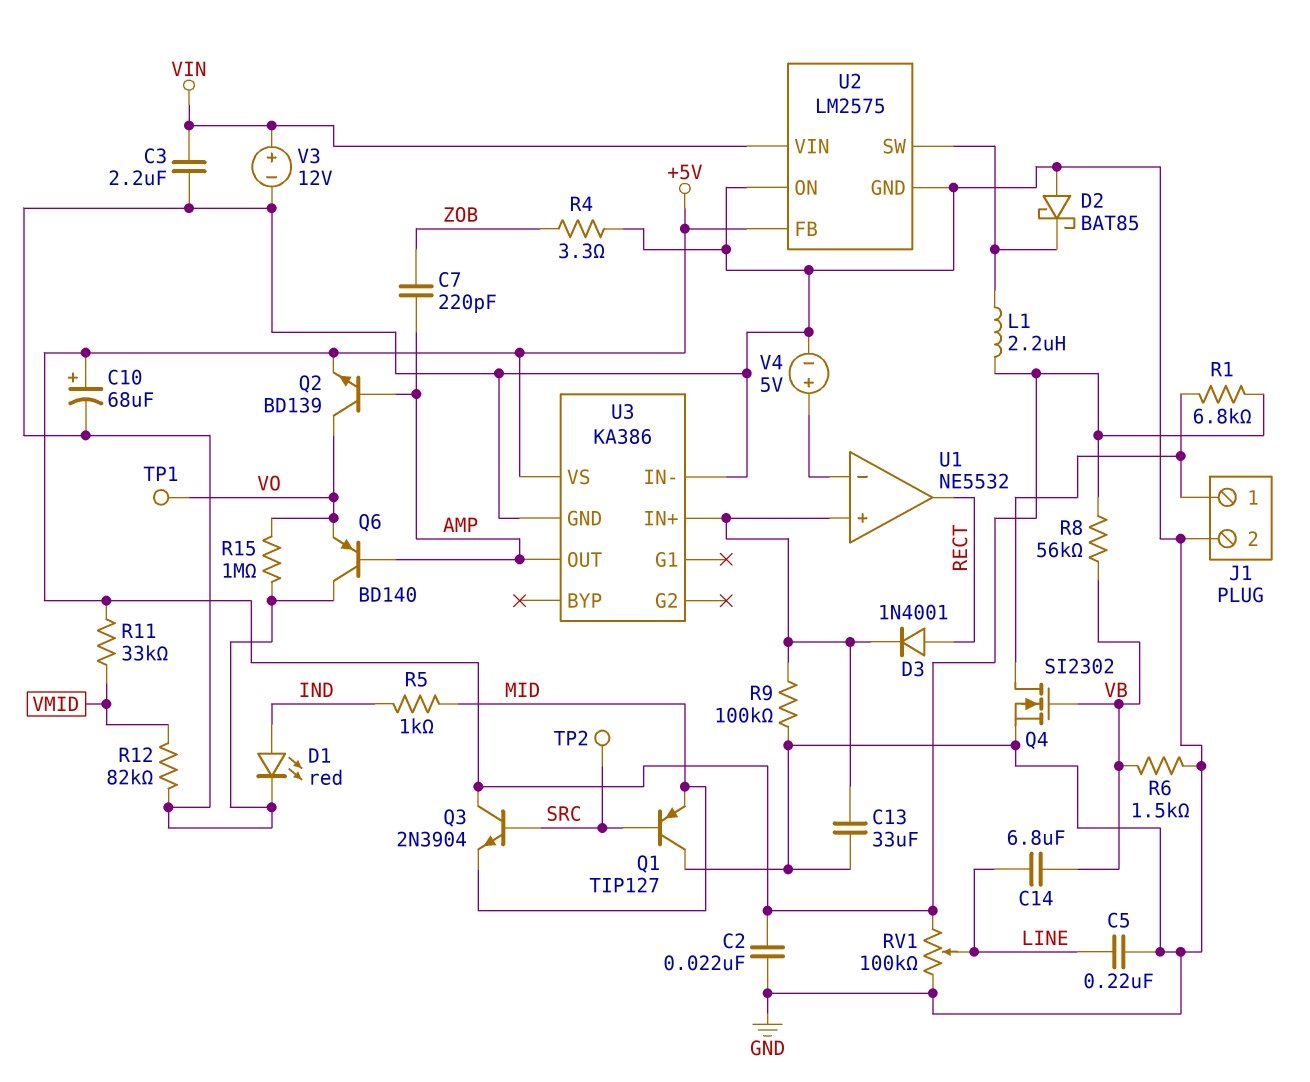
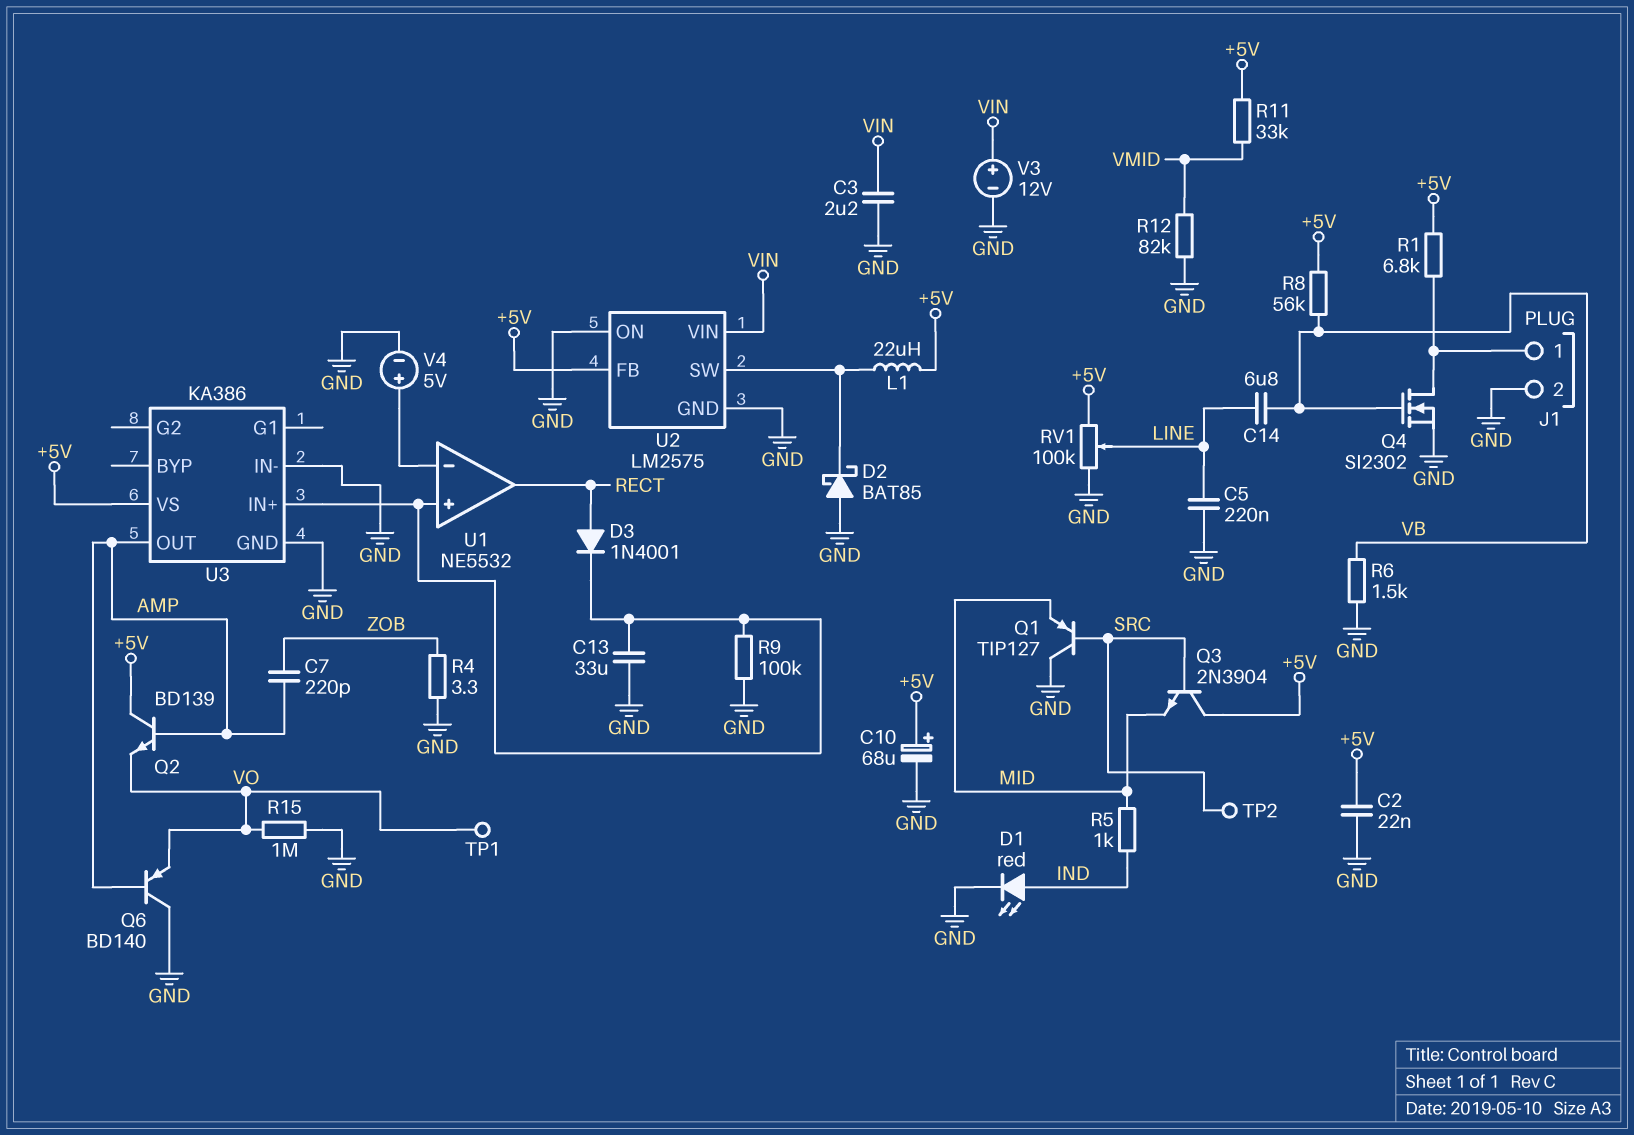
L1: 2.2uH (+5V, U2/SW) -> 22uH (+5V, U2/SW)
Q2: NPN BD139 (B AMP, C VO, E +5V) -> NPN BD139 (B AMP, C +5V, E VO)

